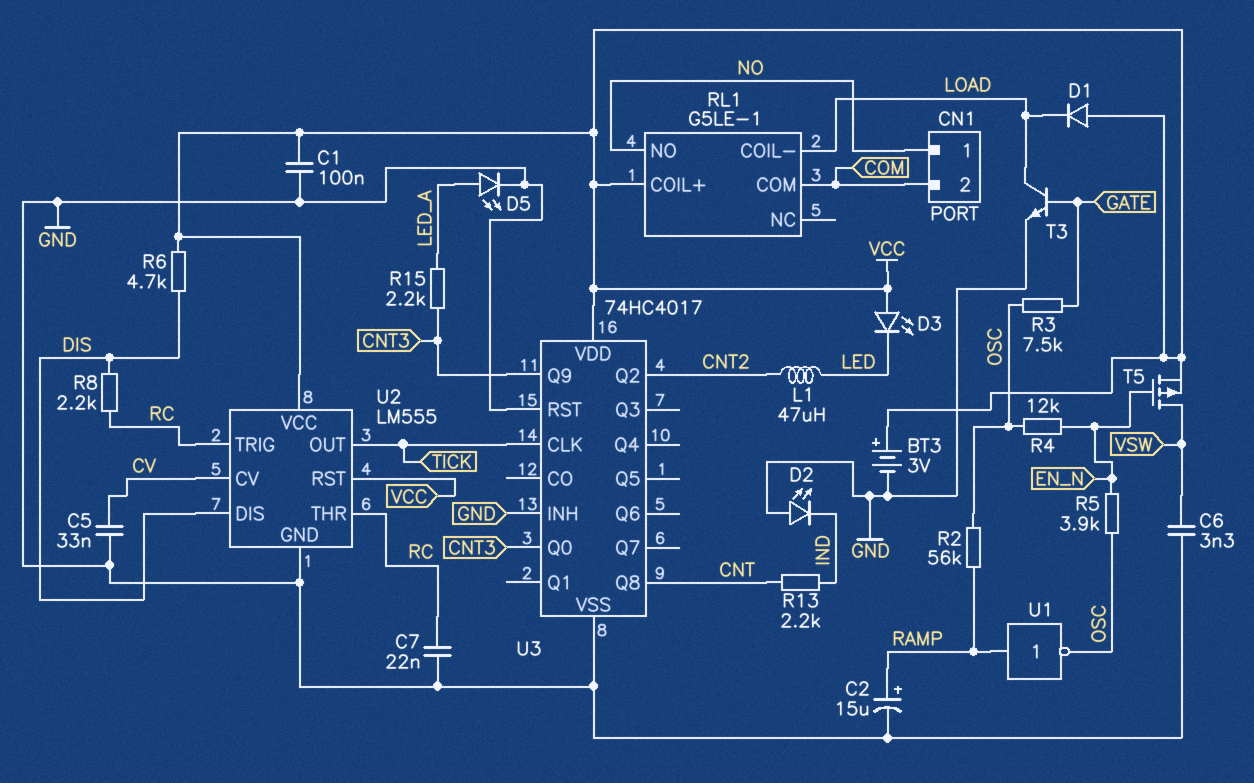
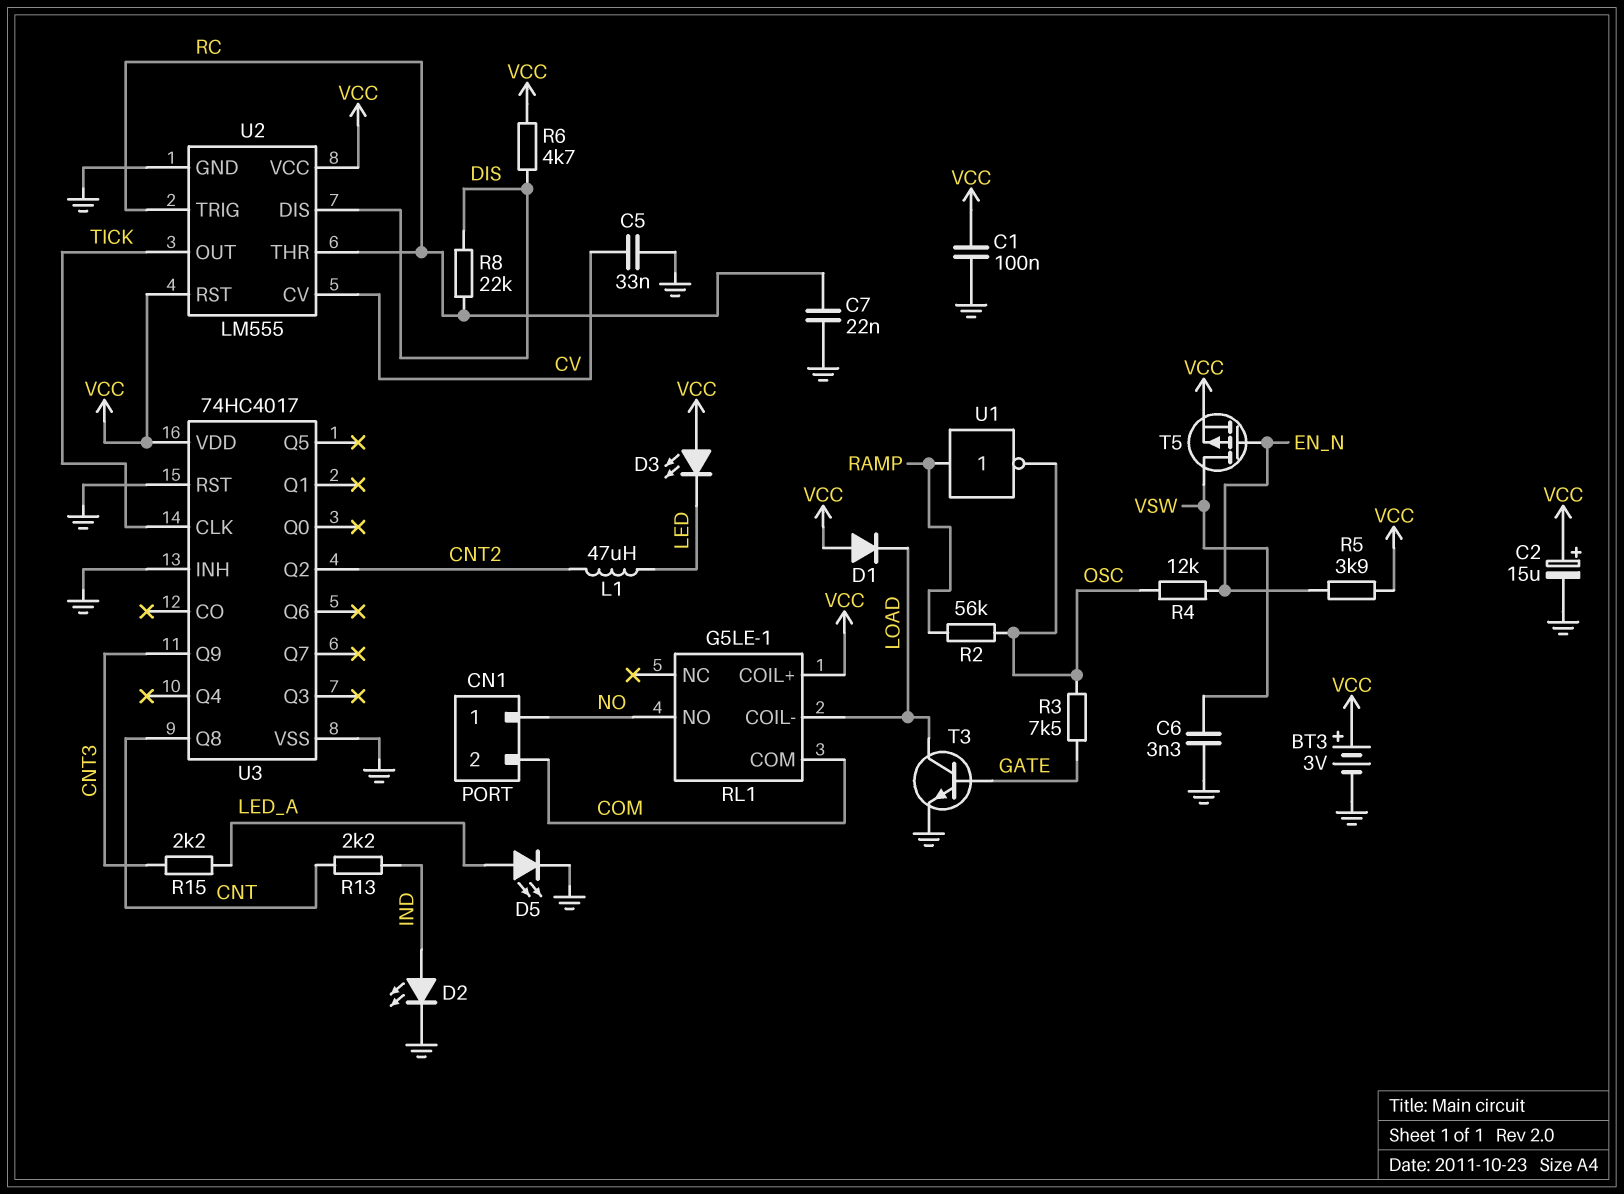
C2: 15uF (plus RAMP, minus GND) -> 15uF (plus VCC, minus GND)
D2: LED (A GND, K IND) -> LED (A IND, K GND)
R5: 3.9k (EN_N, OSC) -> 3.9k (EN_N, VCC)
R8: 2.2k (DIS, RC) -> 22k (DIS, RC)
U3 pin Q0: CNT3 -> none

